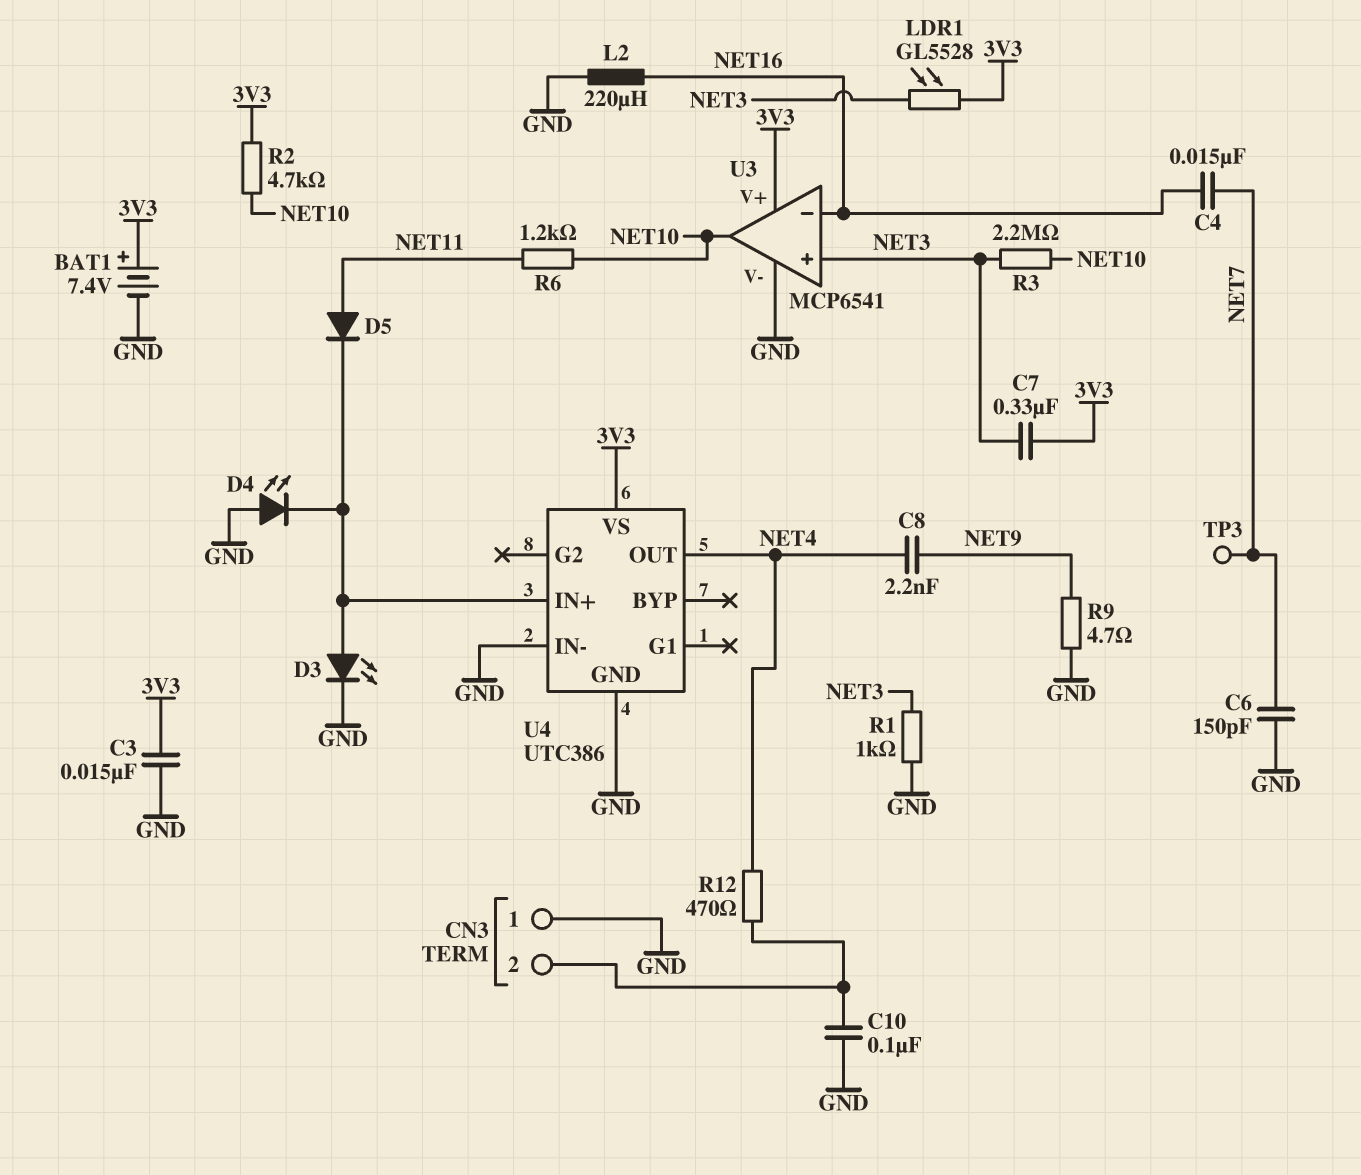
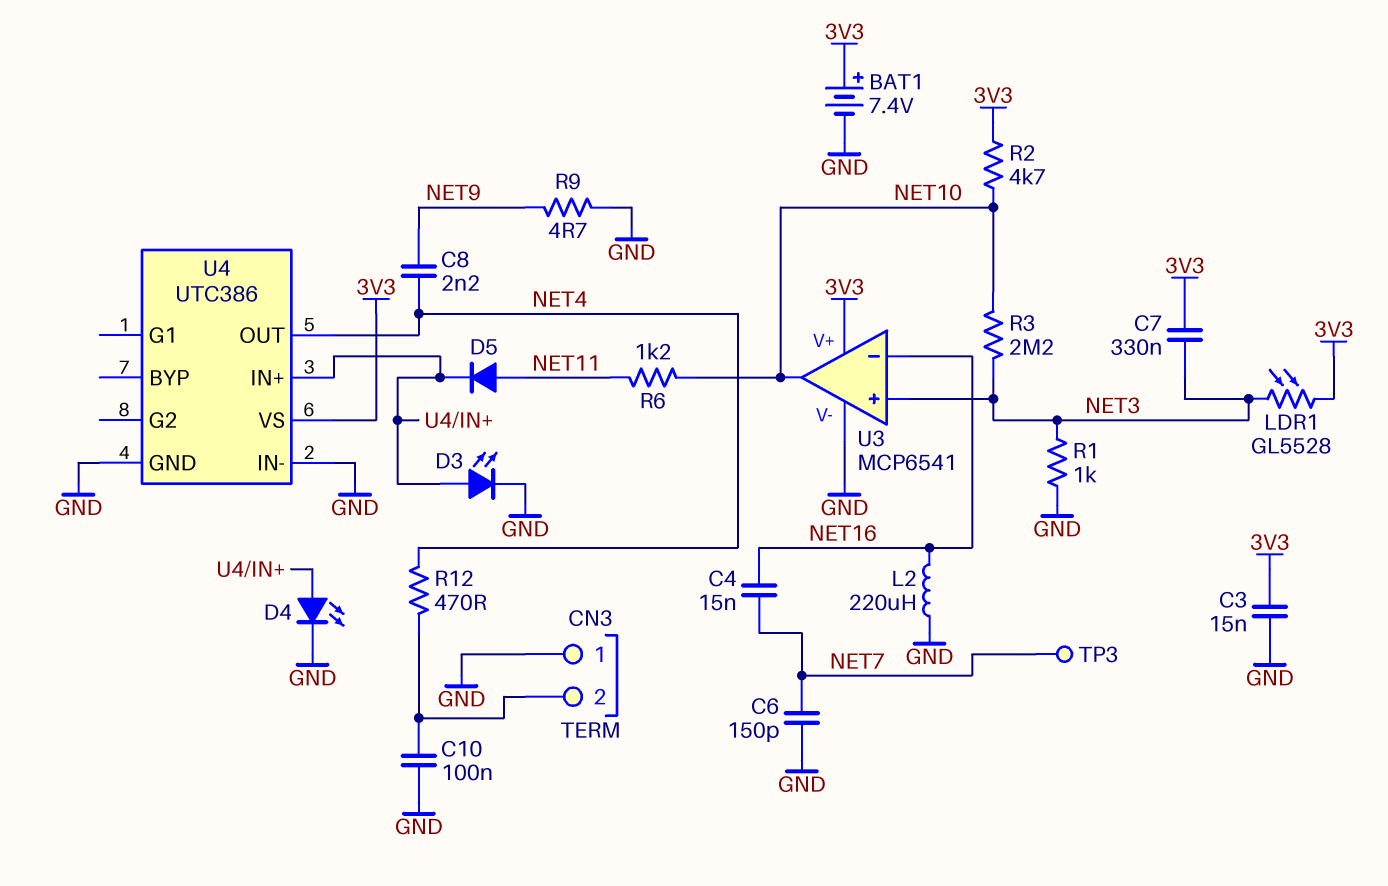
D4: LED (A GND, K U4/IN+) -> LED (A U4/IN+, K GND)

